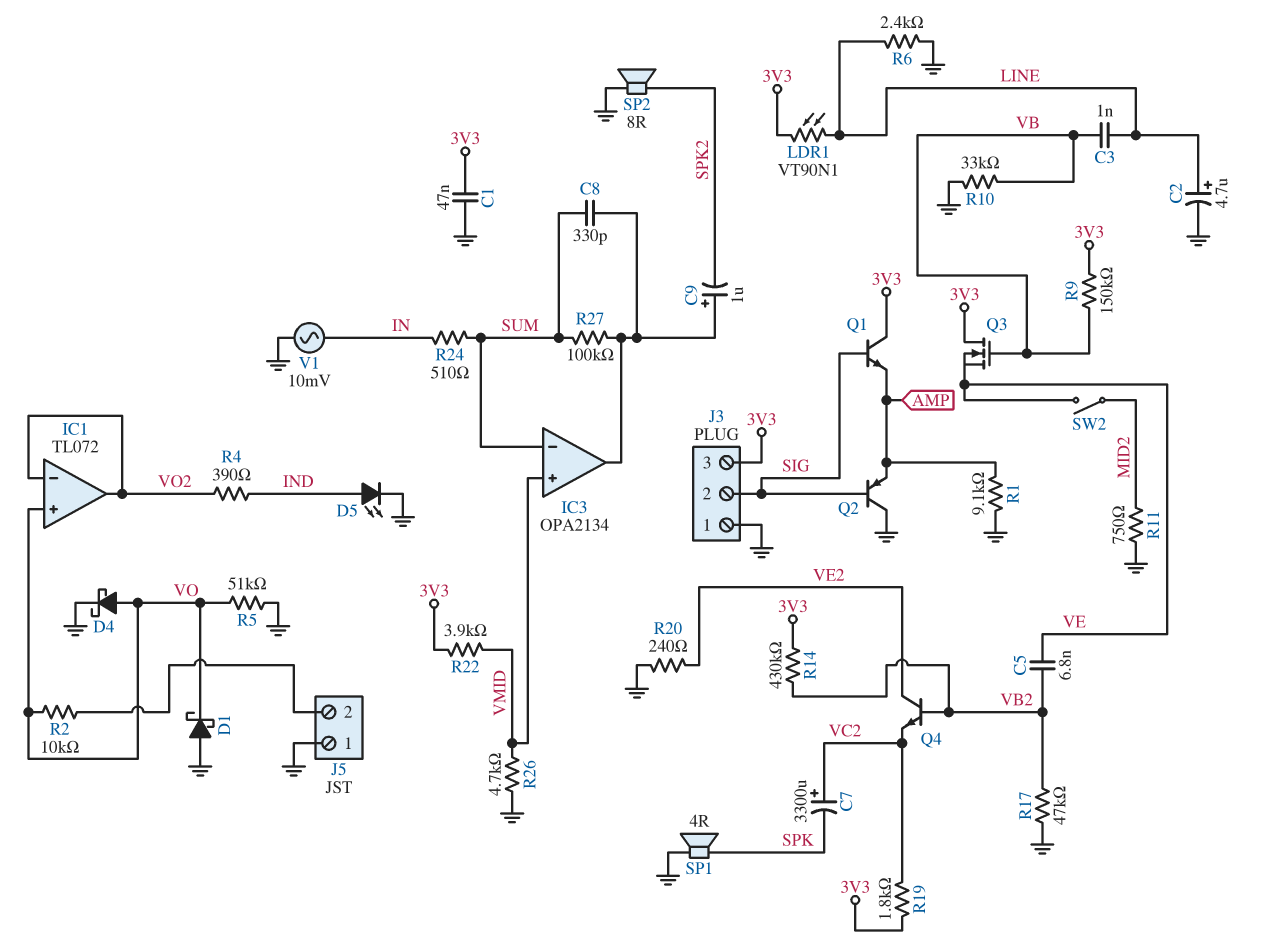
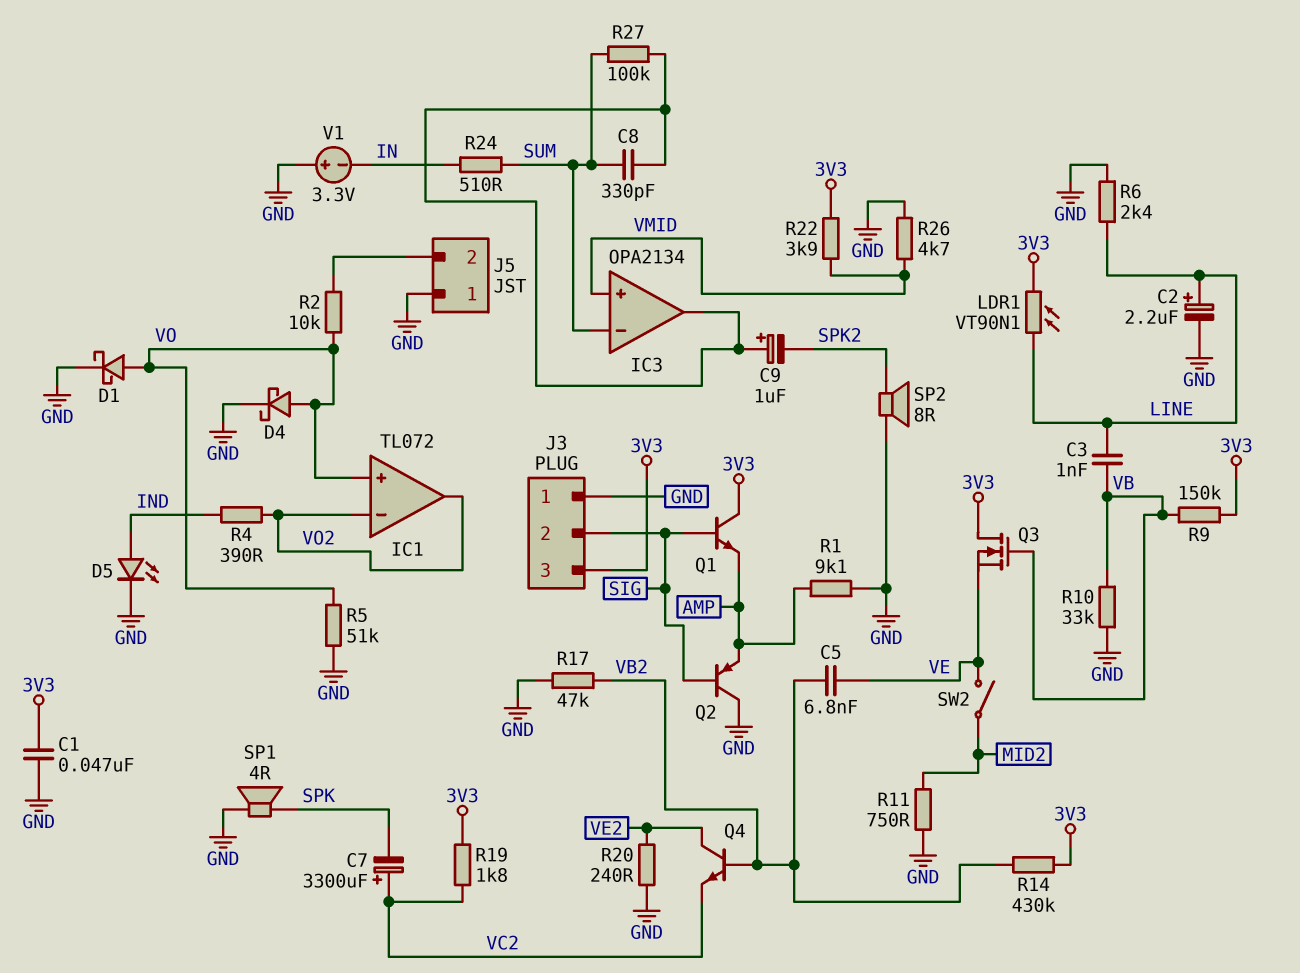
C2: 4.7uF (plus LINE, minus GND) -> 2.2uF (plus LINE, minus GND)
D1: schottky (A GND, K VO) -> schottky (A VO, K GND)
V1: AC 10mV (GND, IN) -> 3.3V (plus GND, minus IN)

